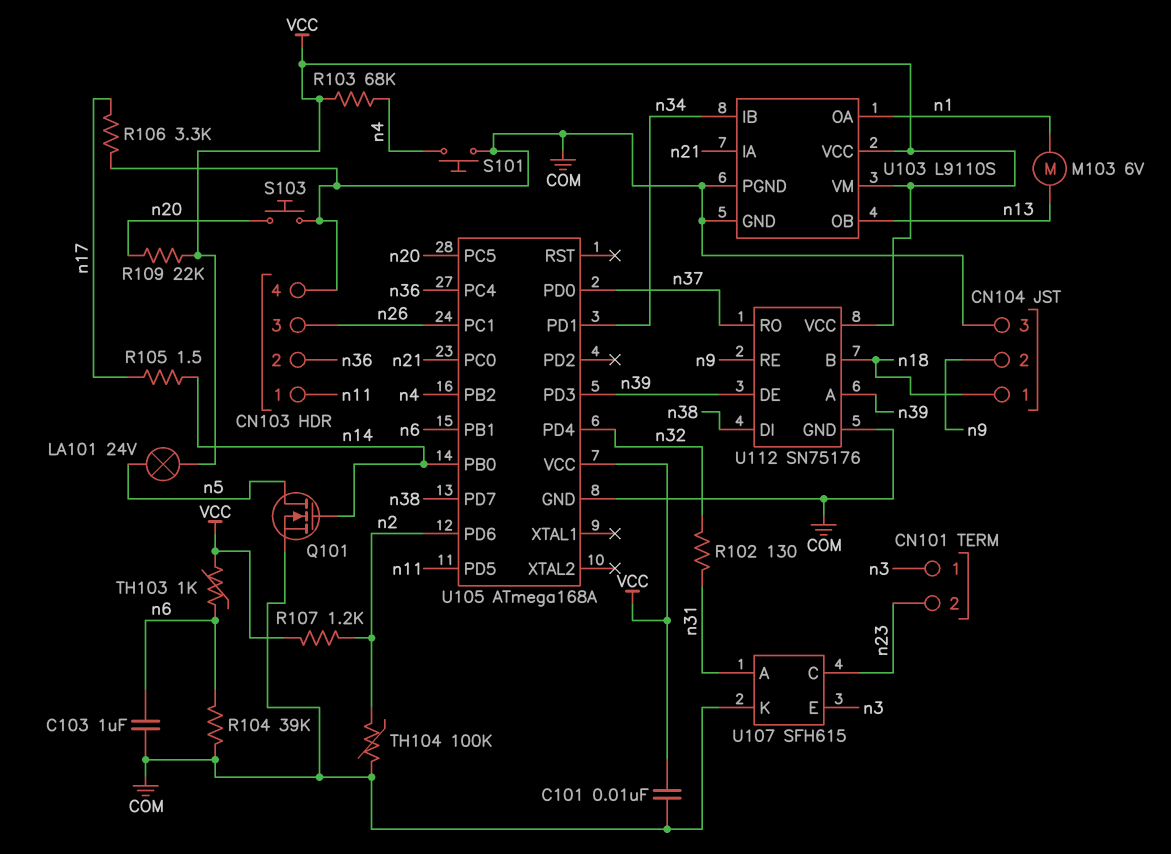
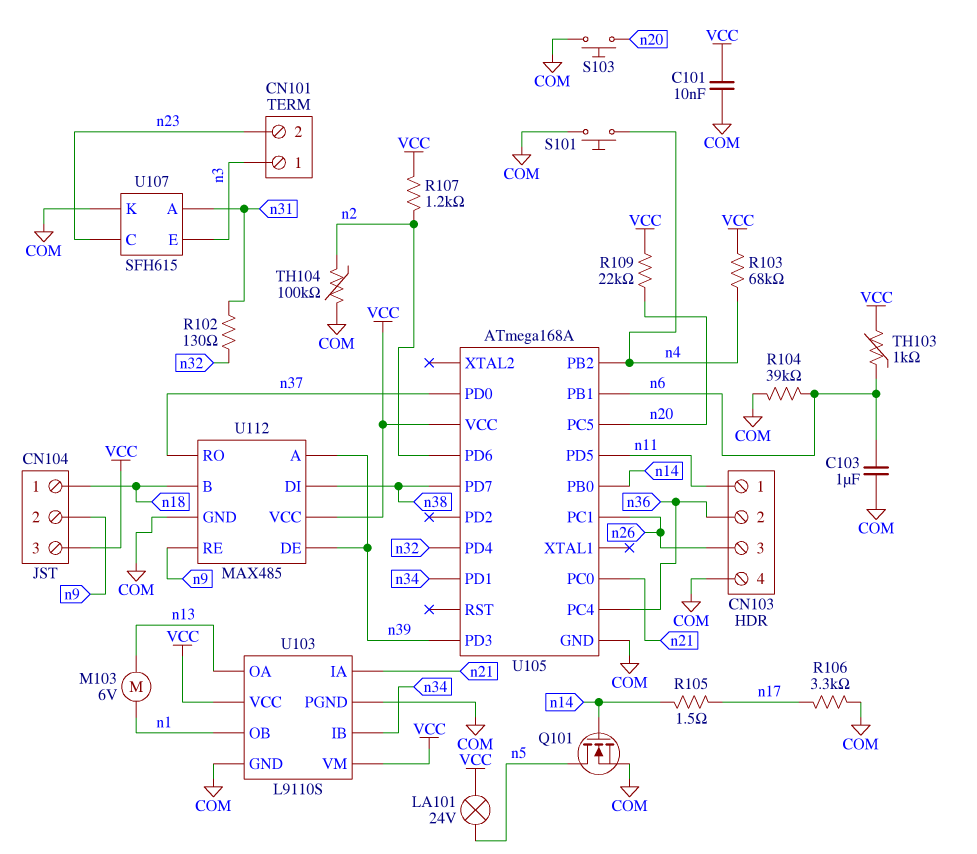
CN104 pin 3: COM -> VCC
U103 pin OA: n1 -> n13
U103 pin OB: n13 -> n1
U112: SN75176 -> MAX485

